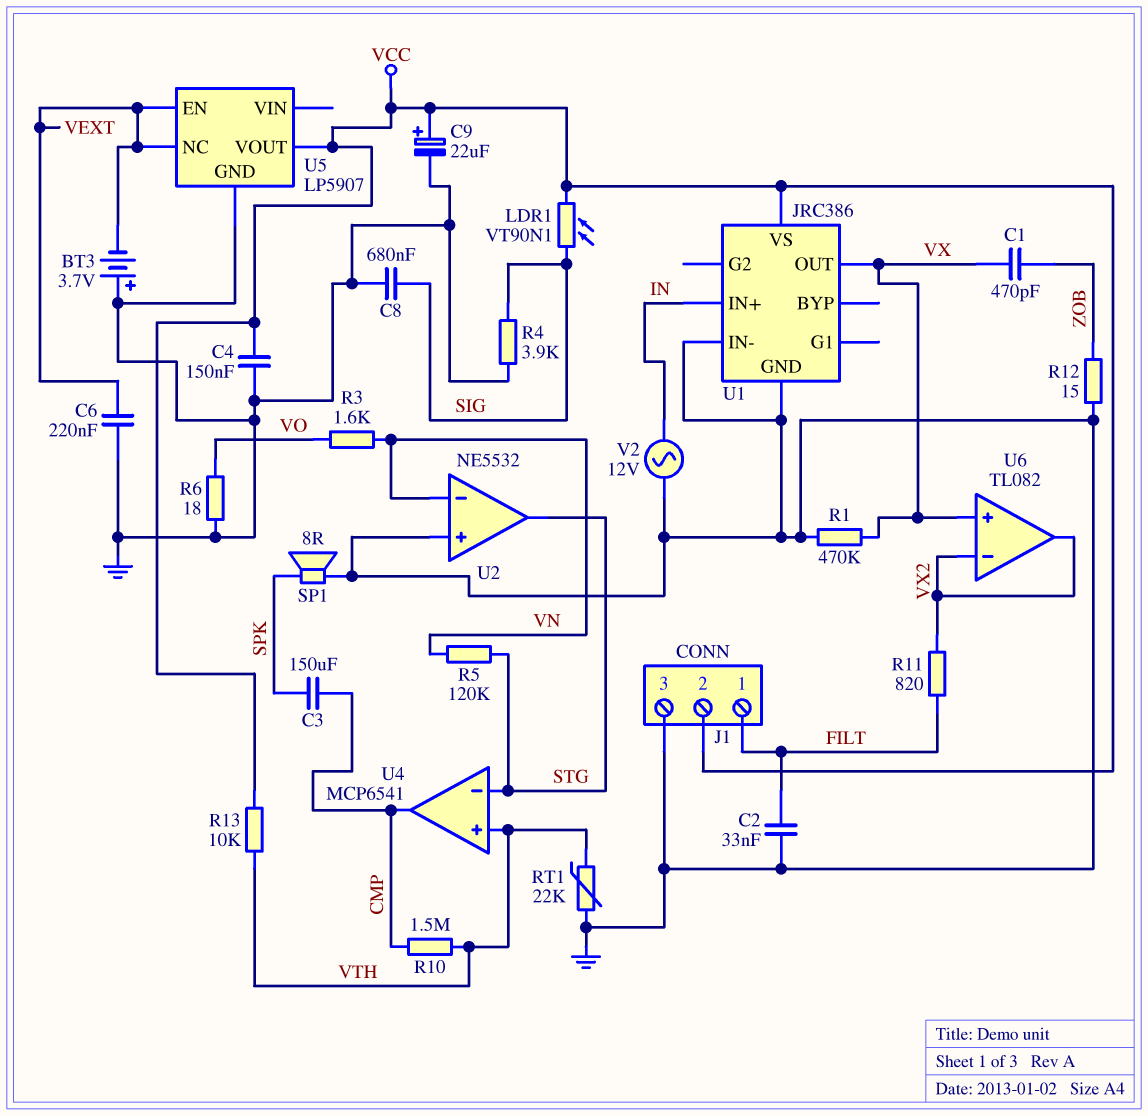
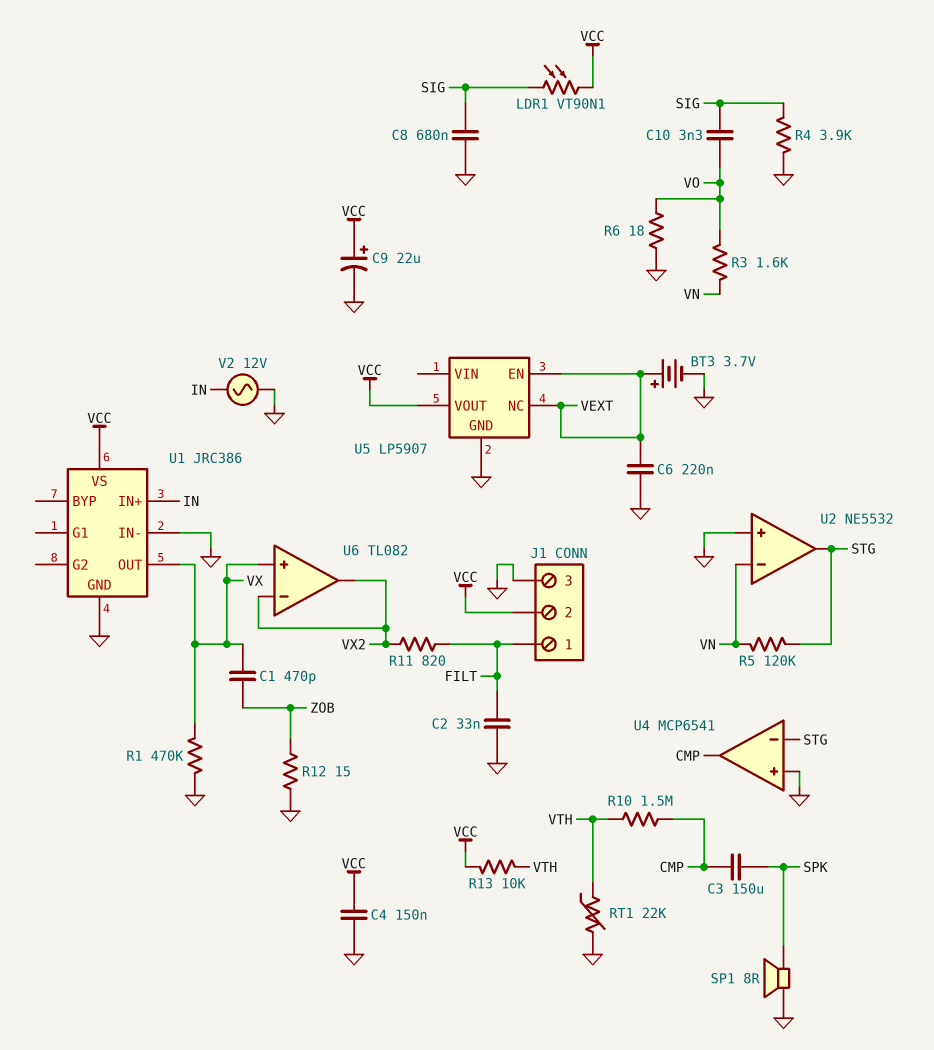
BT3: 3.7V (plus GND, minus VEXT) -> 3.7V (plus VEXT, minus GND)
C10: none -> 3.3nF (SIG, VO)
U4 pin in+: VTH -> GND

